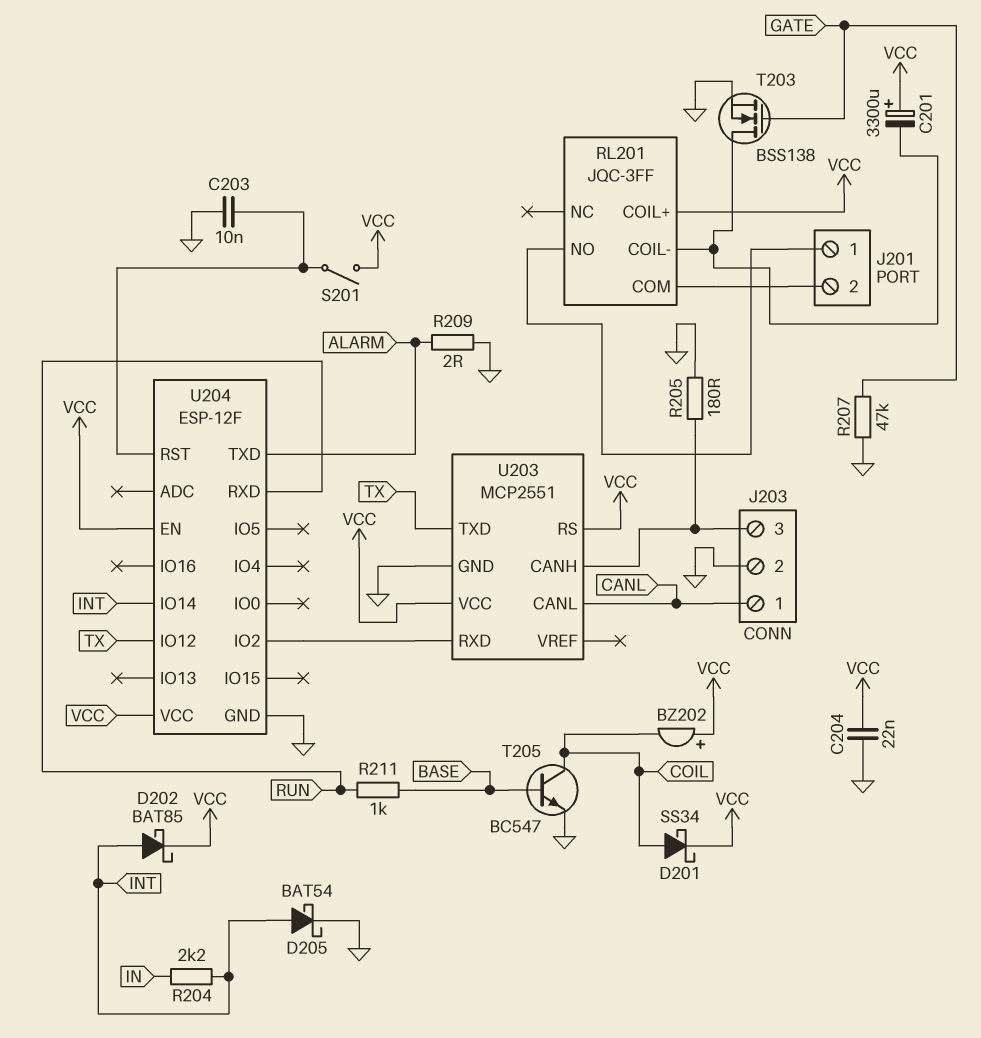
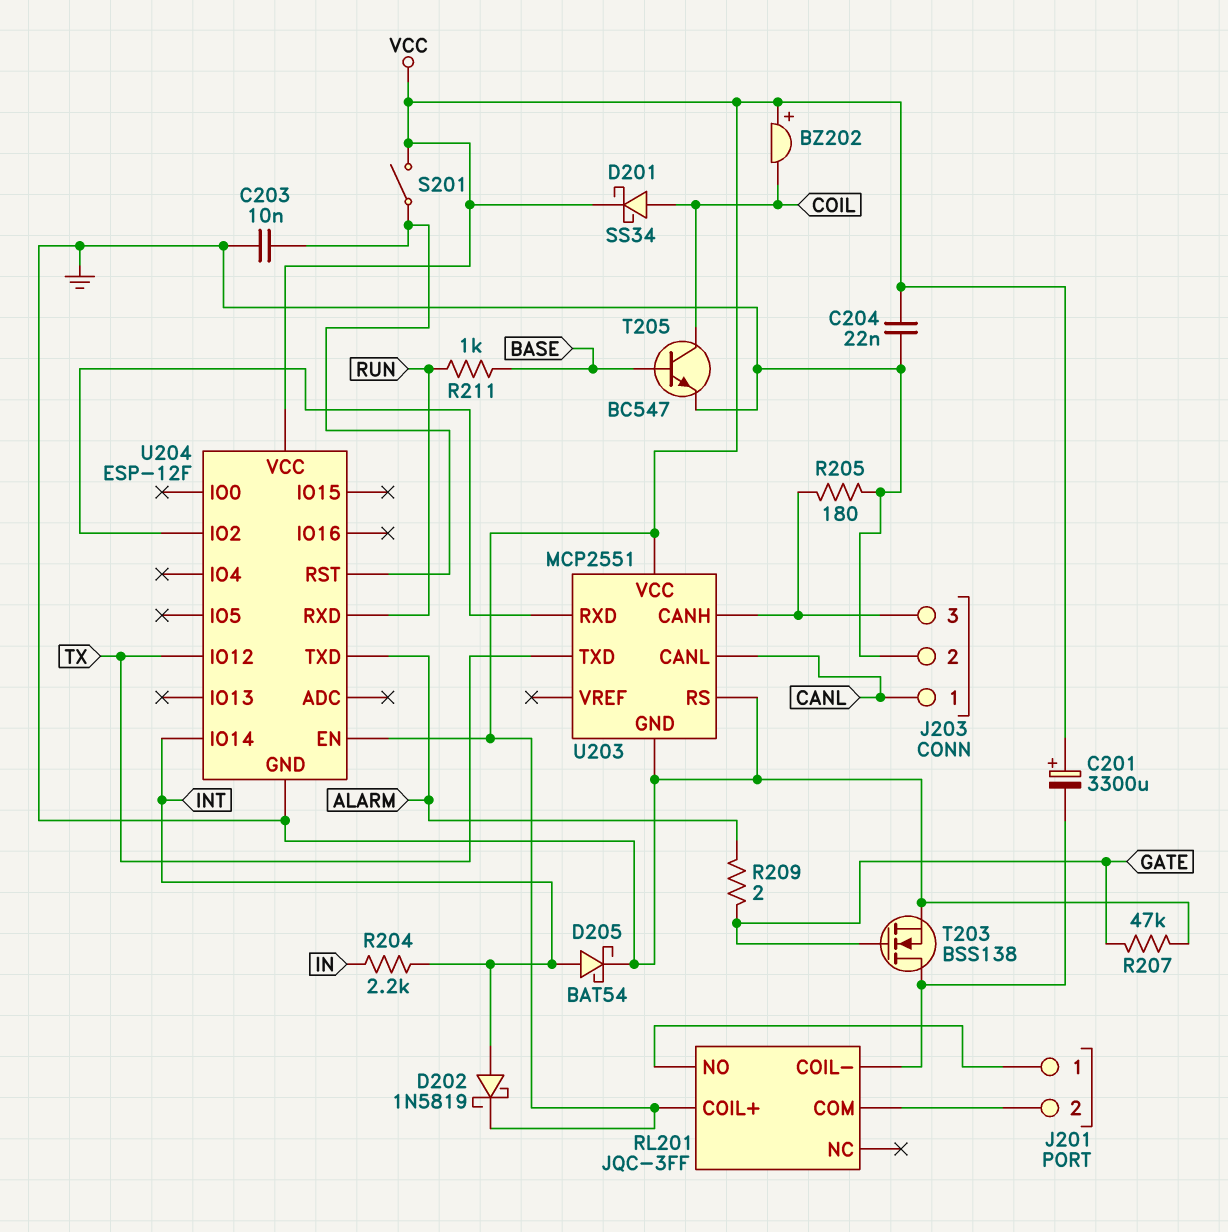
D202: schottky BAT85 (A INT, K VCC) -> schottky 1N5819 (A INT, K VCC)
R209: 2 (ALARM, GND) -> 2 (ALARM, GATE)
U203 pin RS: VCC -> GND

